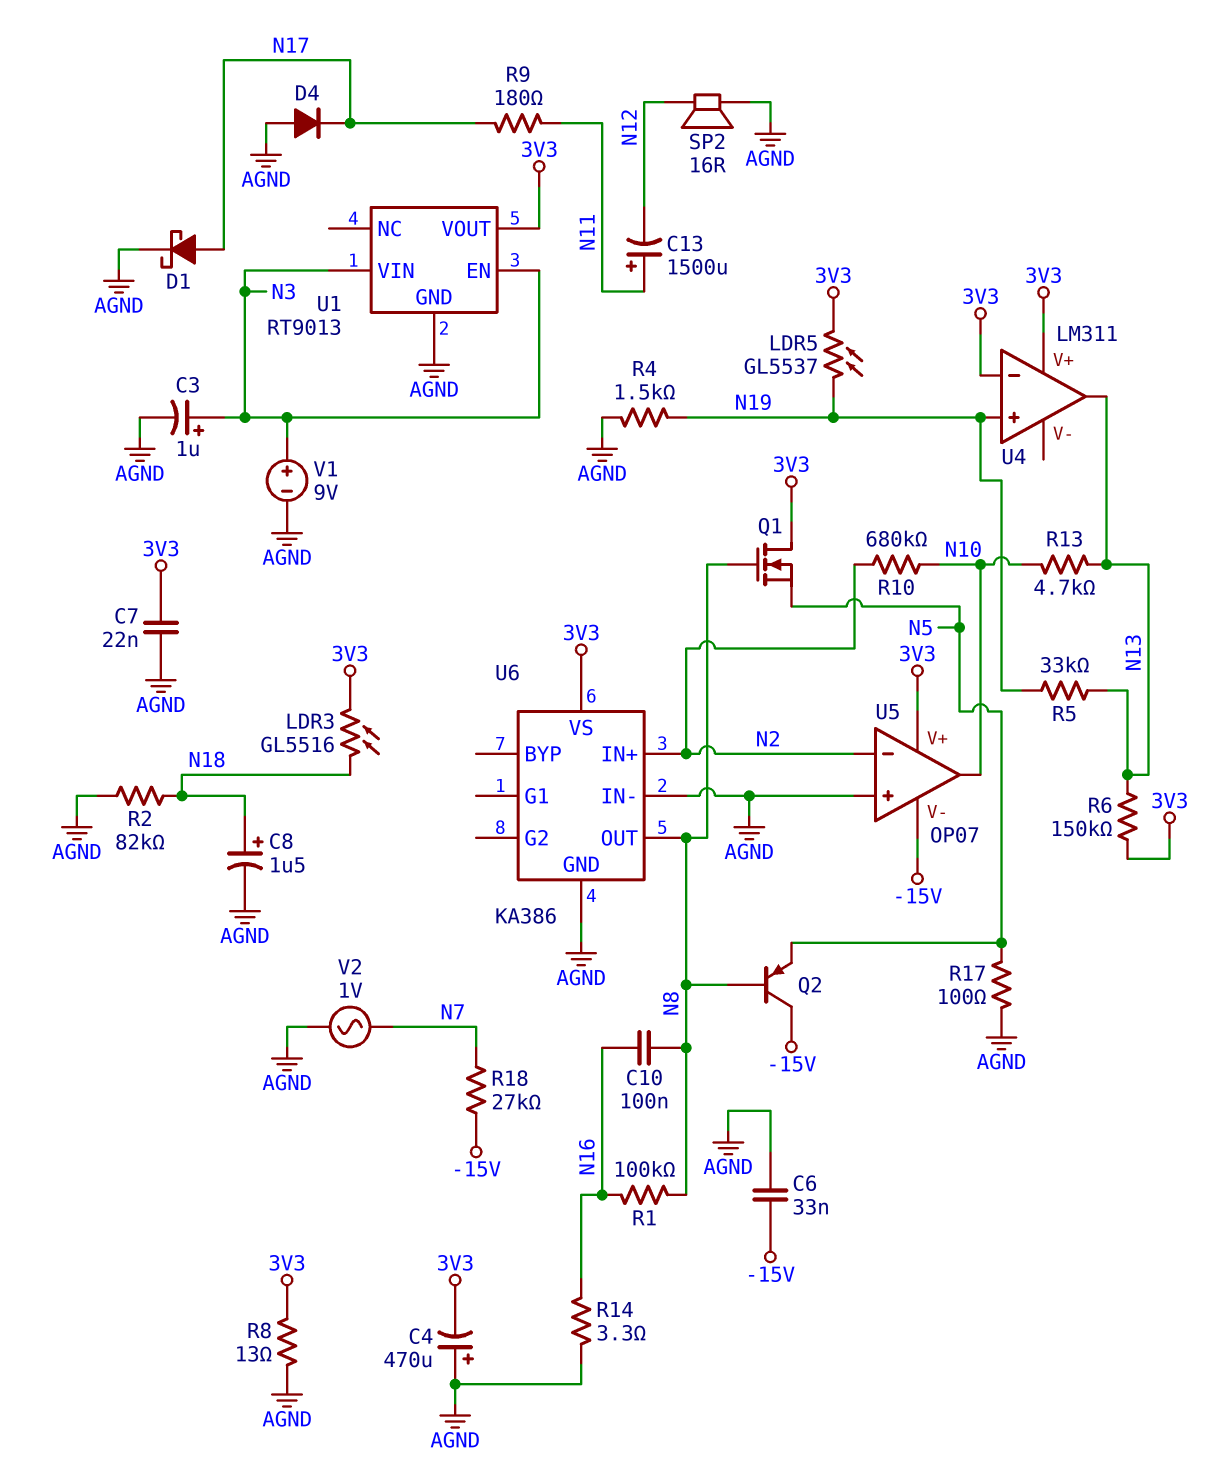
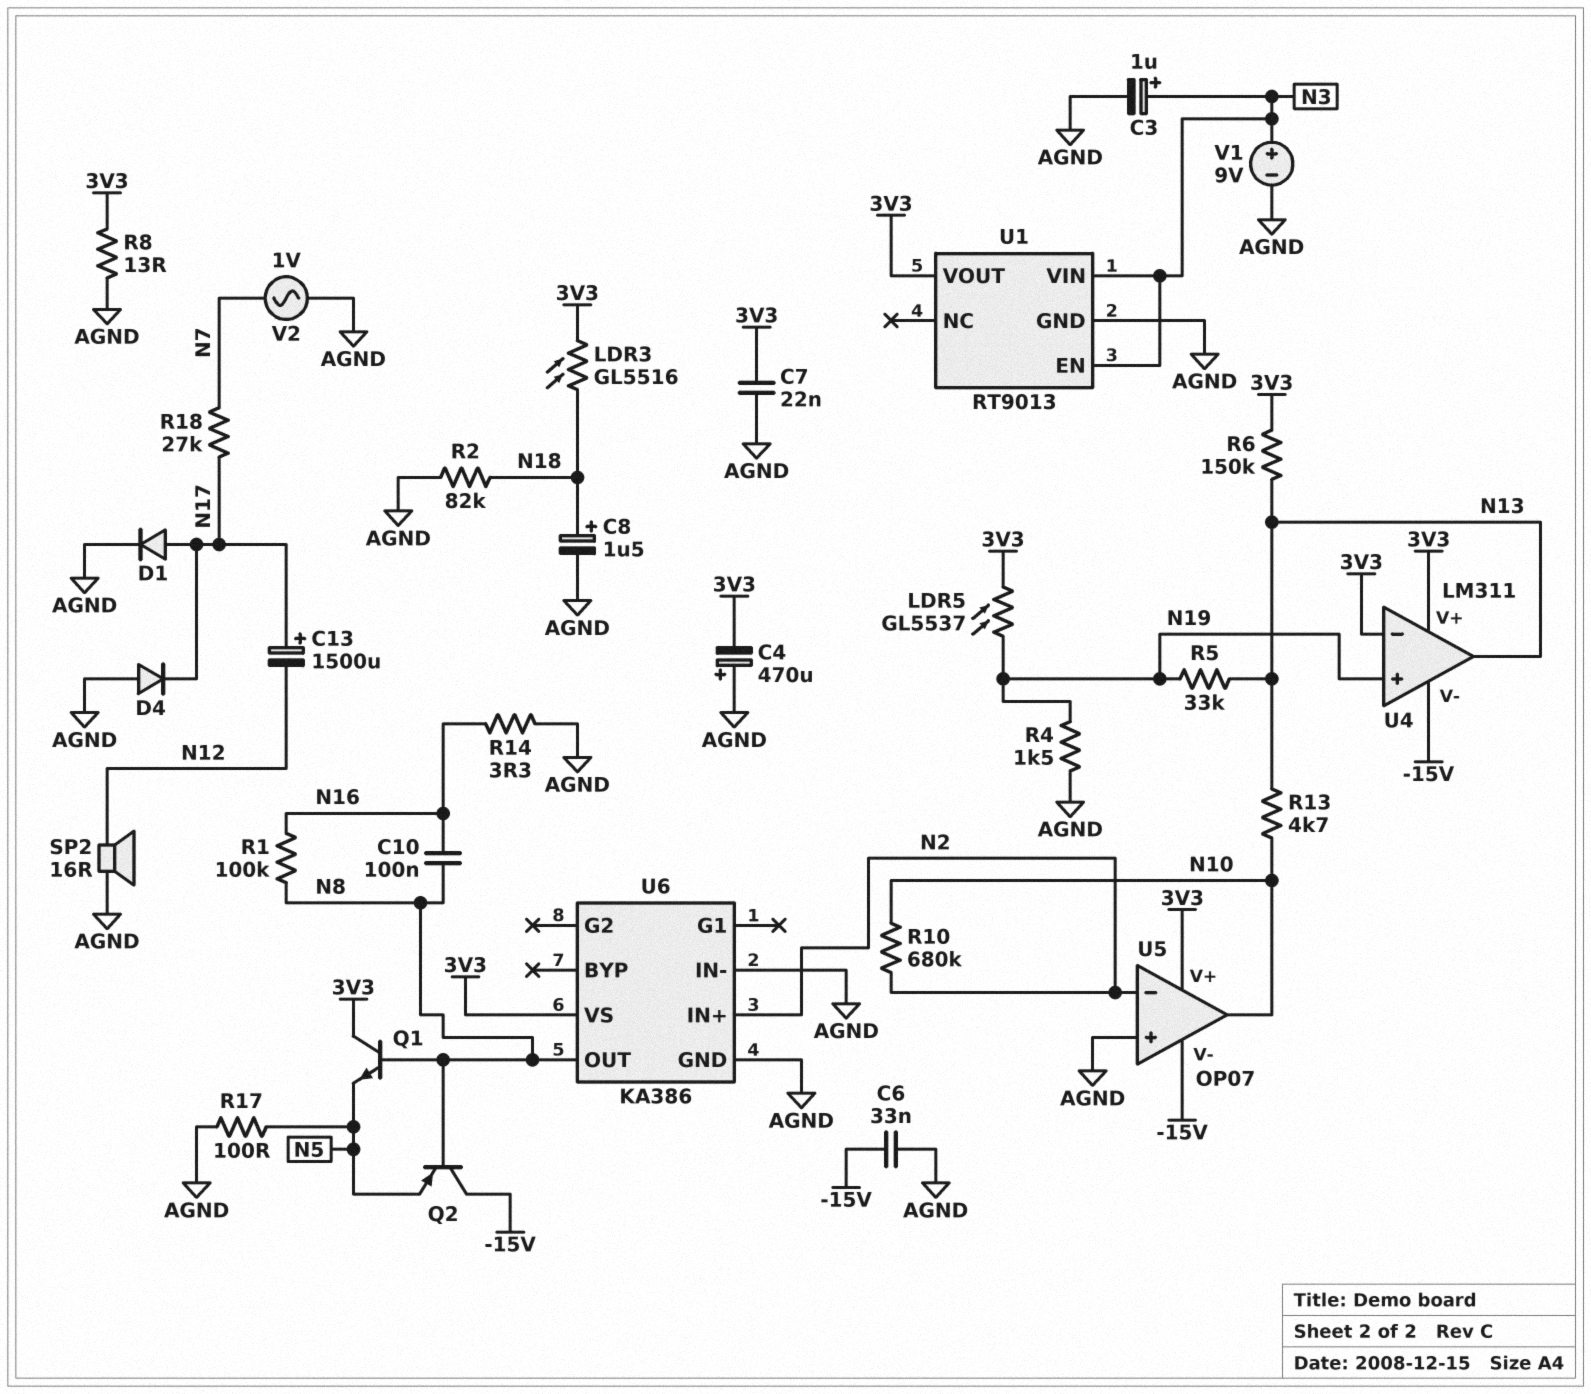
C13: 1500uF (plus N11, minus N12) -> 1500uF (plus N17, minus N12)
D1: schottky (A N17, K AGND) -> diode (A N17, K AGND)
Q1: NMOS (G N8, D 3V3, S N5) -> NPN (B N8, C 3V3, E N5)
R9: 180 (N11, N17) -> none
R18: 27k (-15V, N7) -> 27k (N7, N17)
U4 pin V-: none -> -15V

